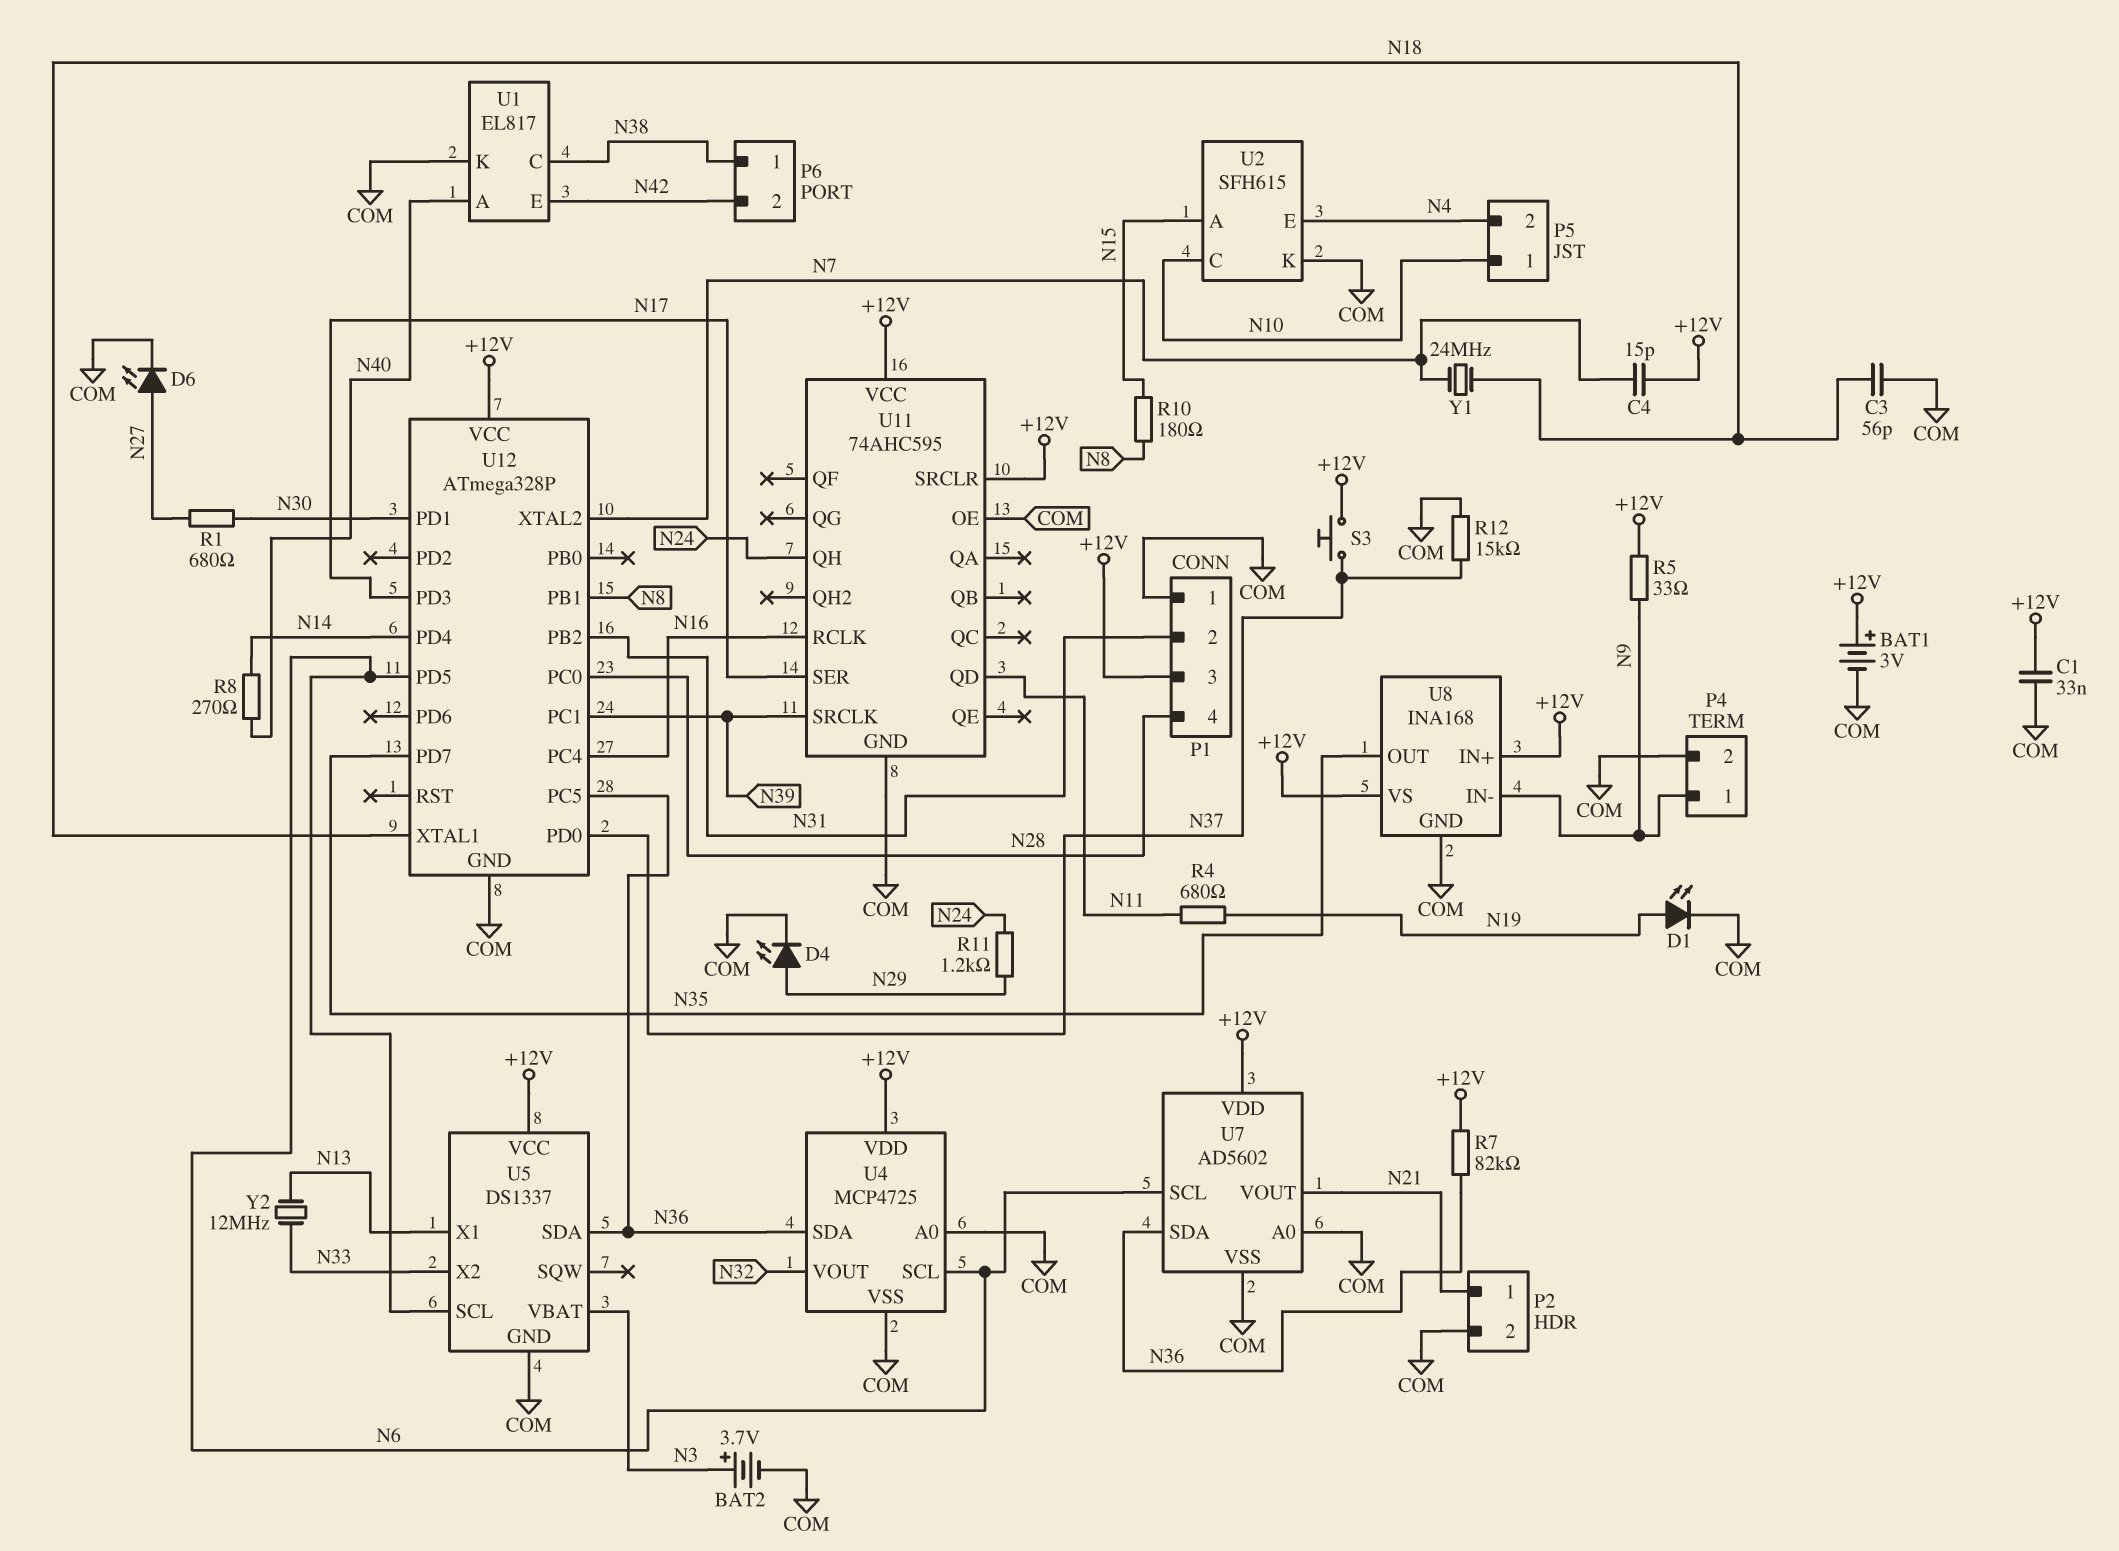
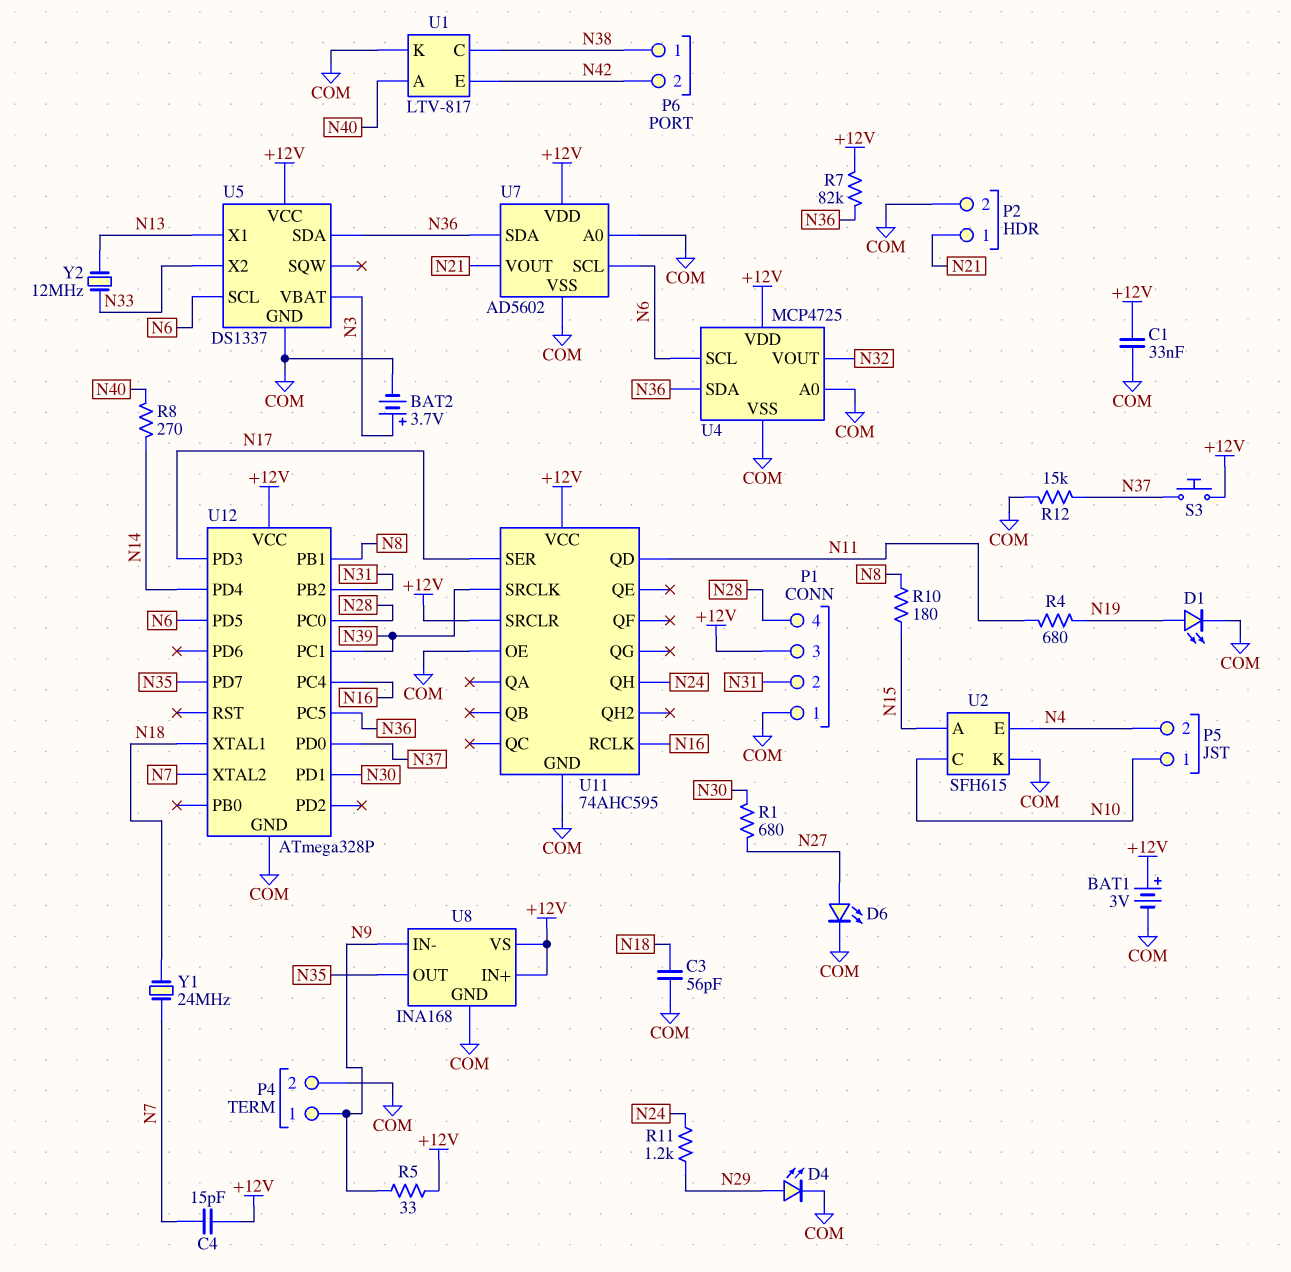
U1: EL817 -> LTV-817

